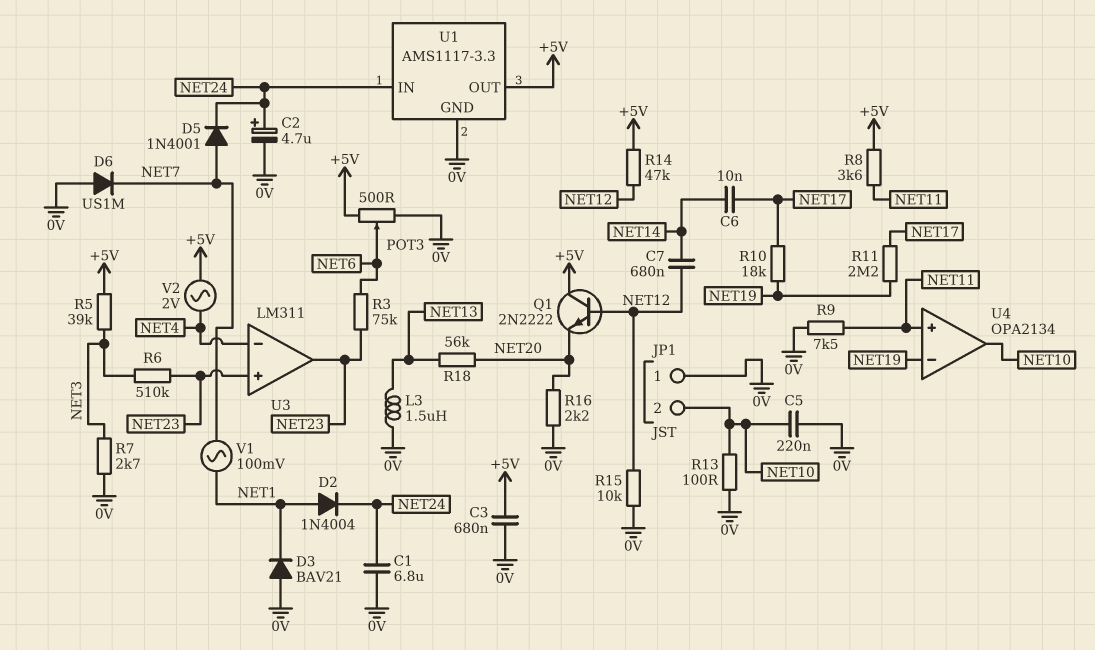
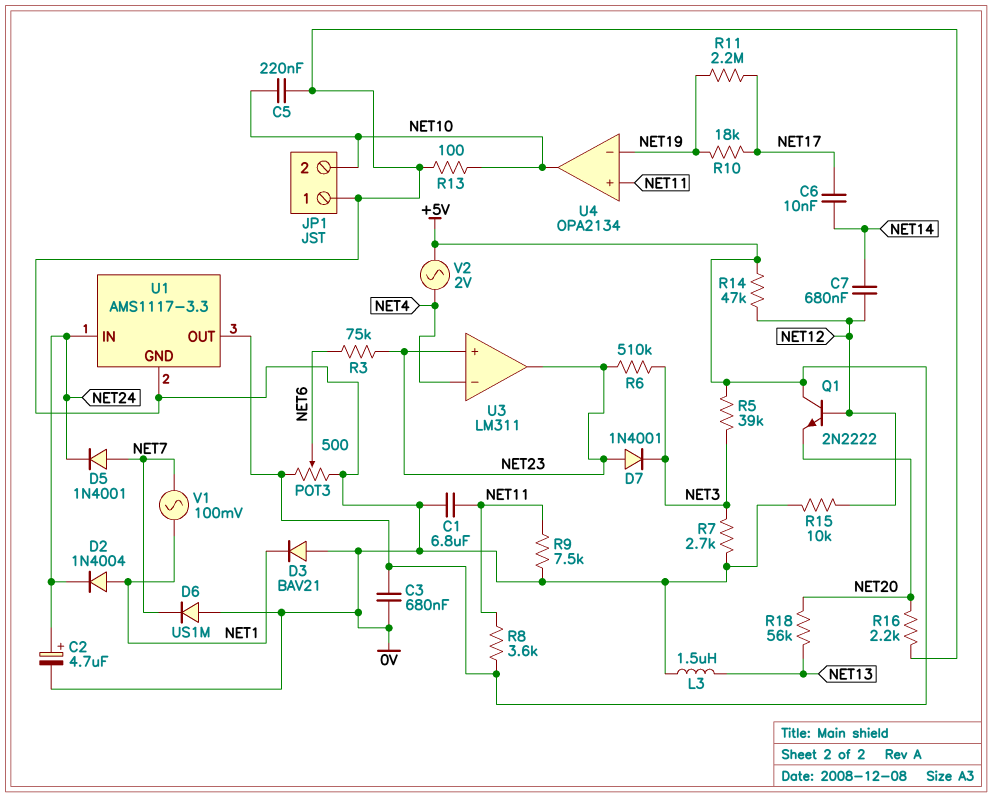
C1: 6.8uF (0V, NET24) -> 6.8uF (0V, NET11)
D7: none -> diode 1N4001 (A NET23, K NET3)

